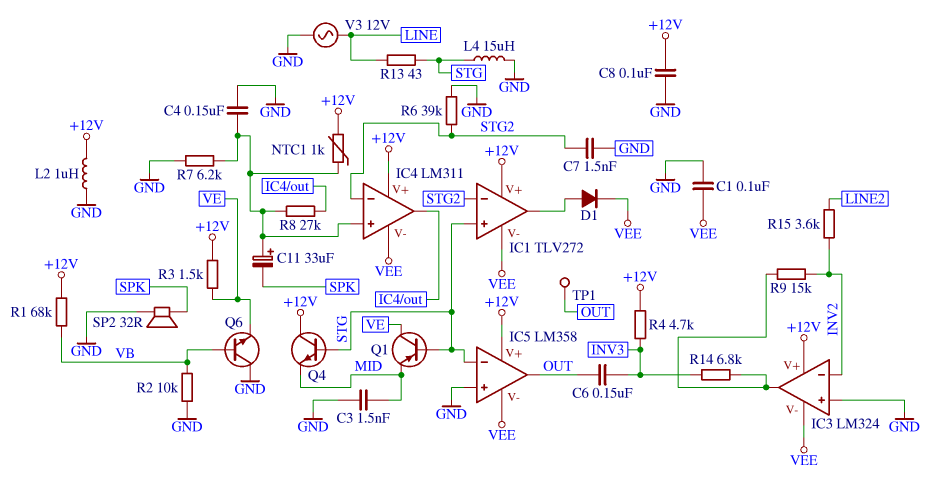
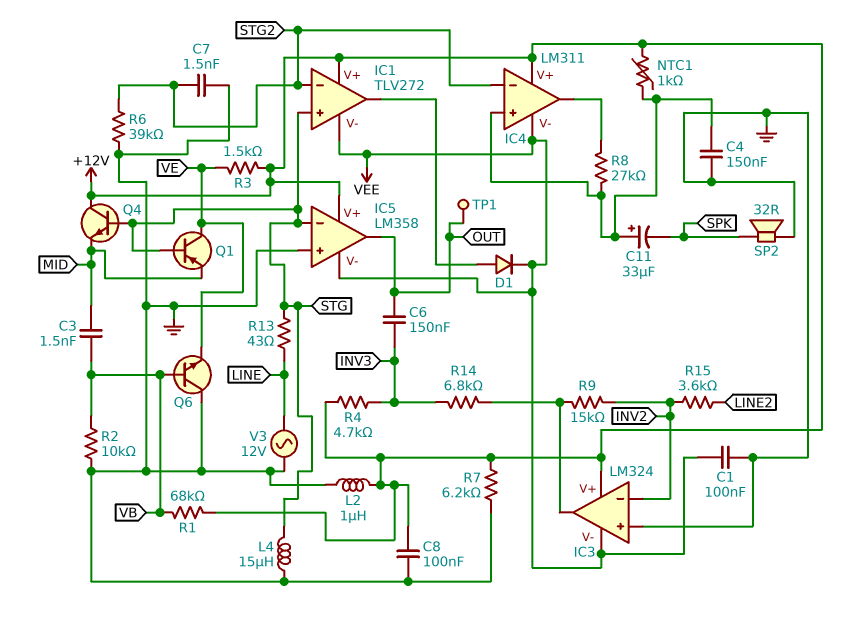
C3: 1.5nF (GND, MID) -> 1.5nF (MID, VB)
R7: 6.2k (GND, IC4/in+) -> 6.2k (+12V, GND)

